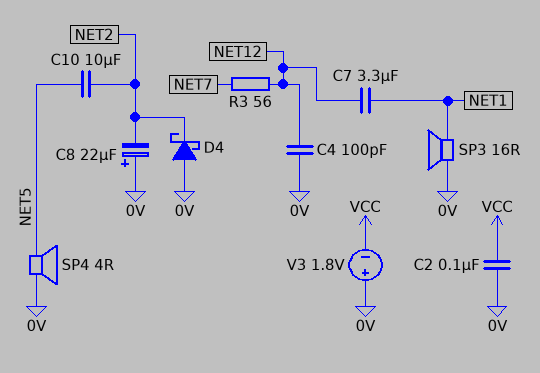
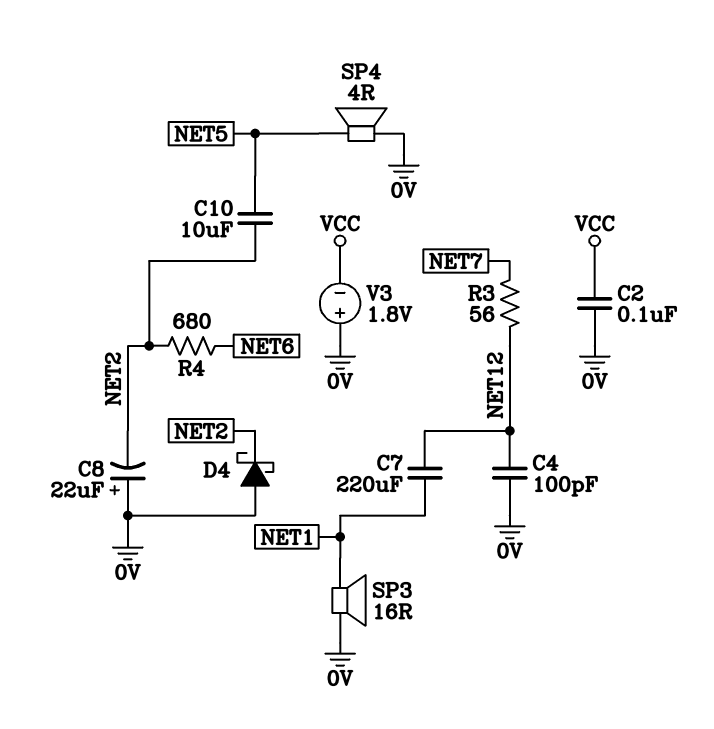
C7: 3.3uF (NET1, NET12) -> 220uF (NET1, NET12)
R4: none -> 680 (NET2, NET6)

